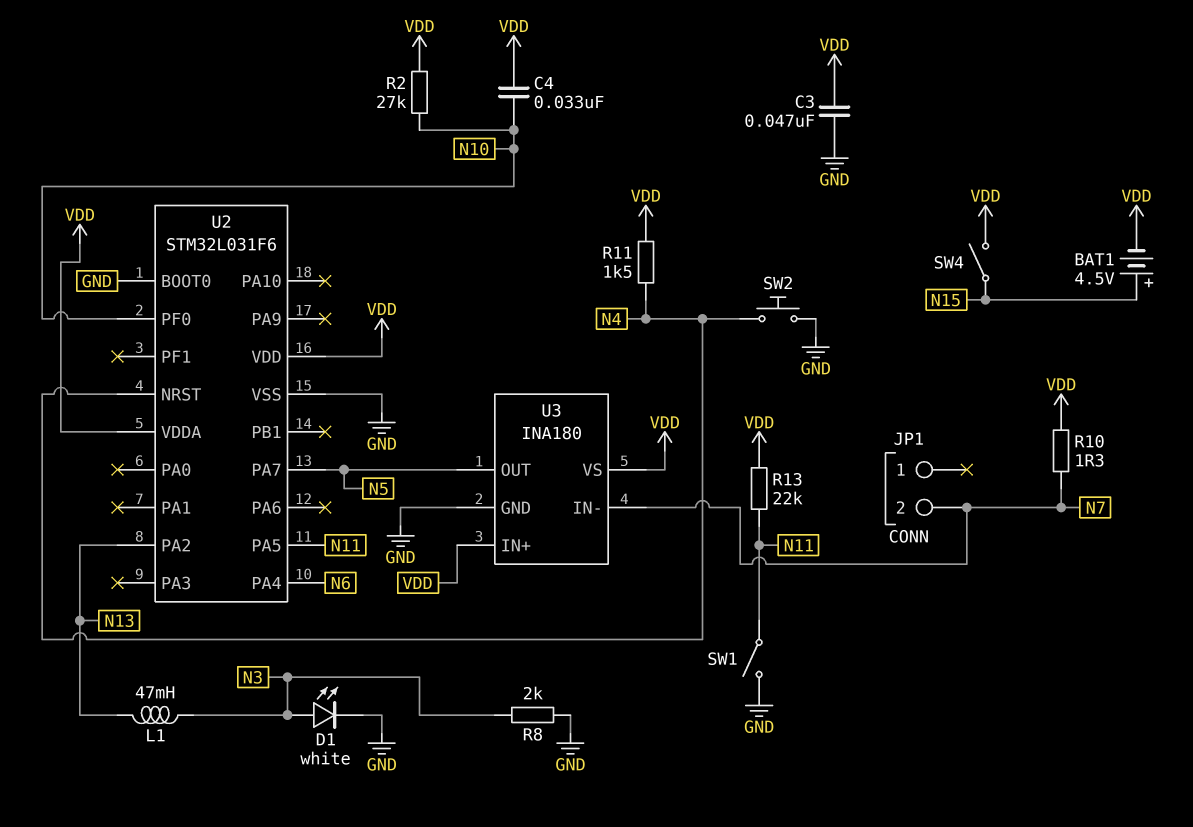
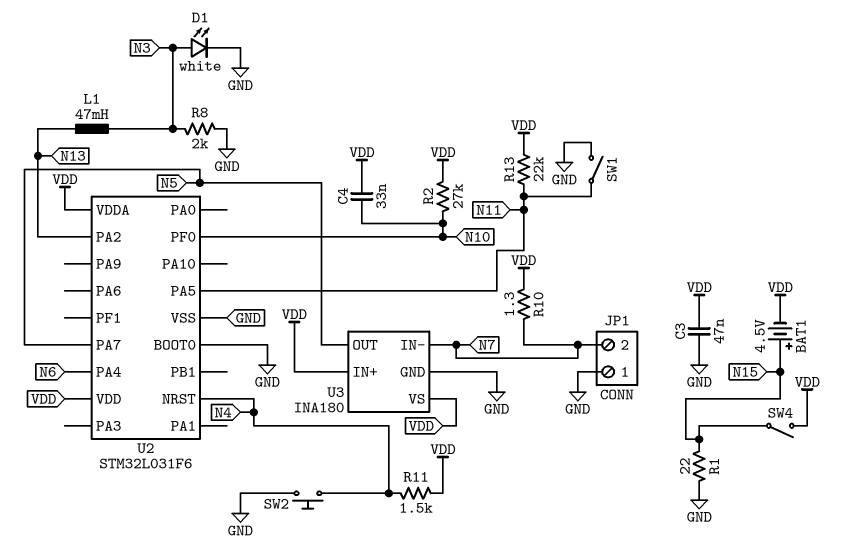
JP1 pin 1: none -> GND
R1: none -> 22 (GND, N15)

